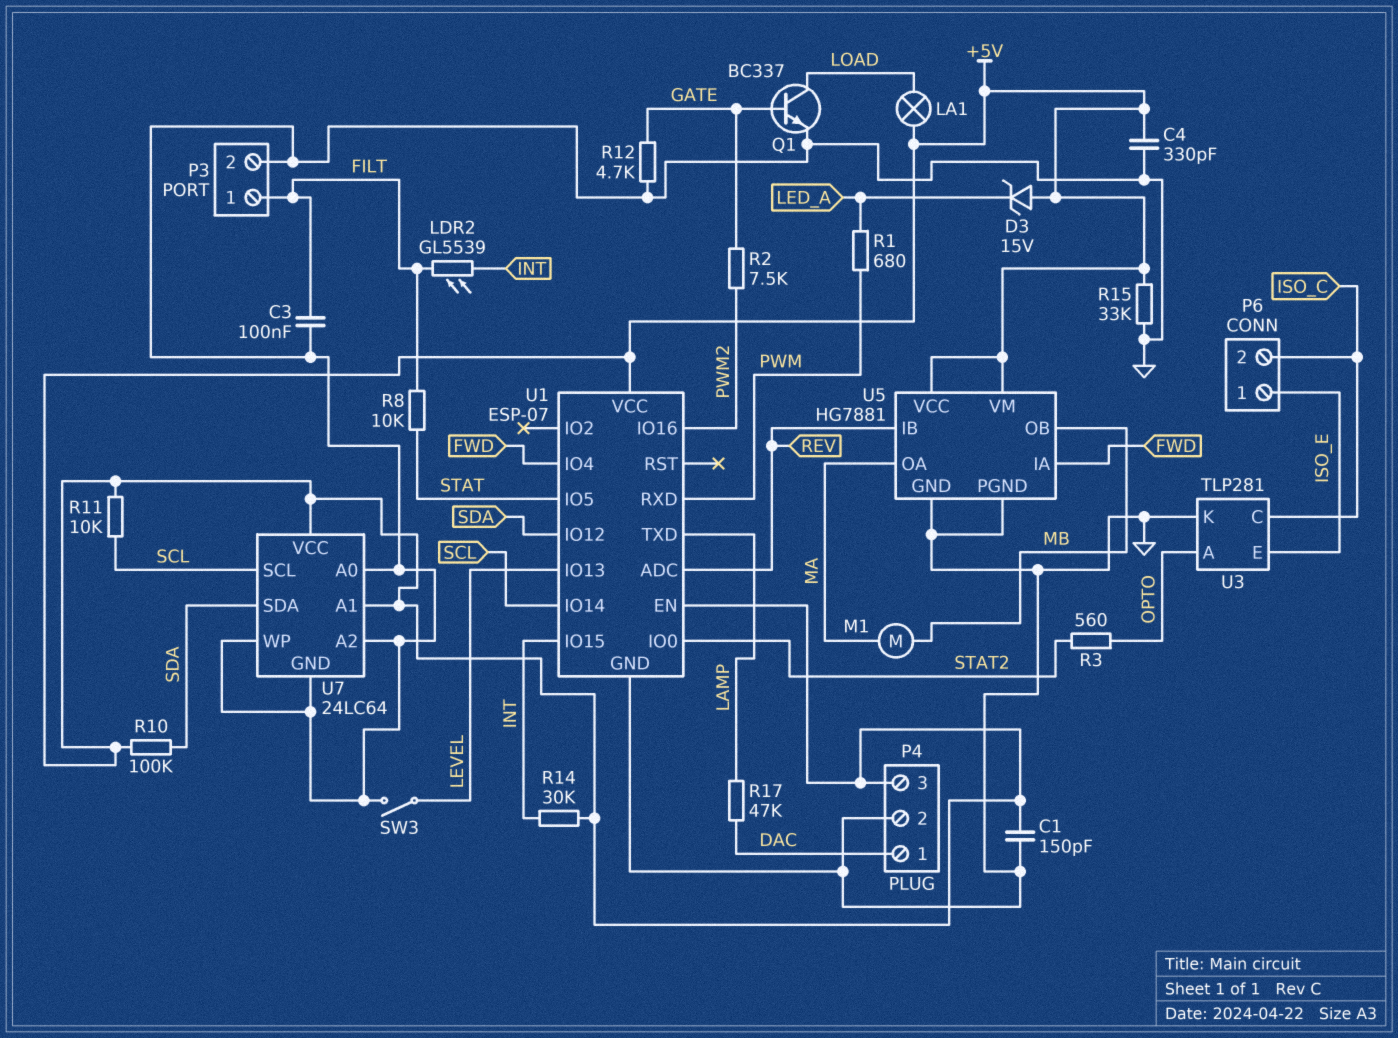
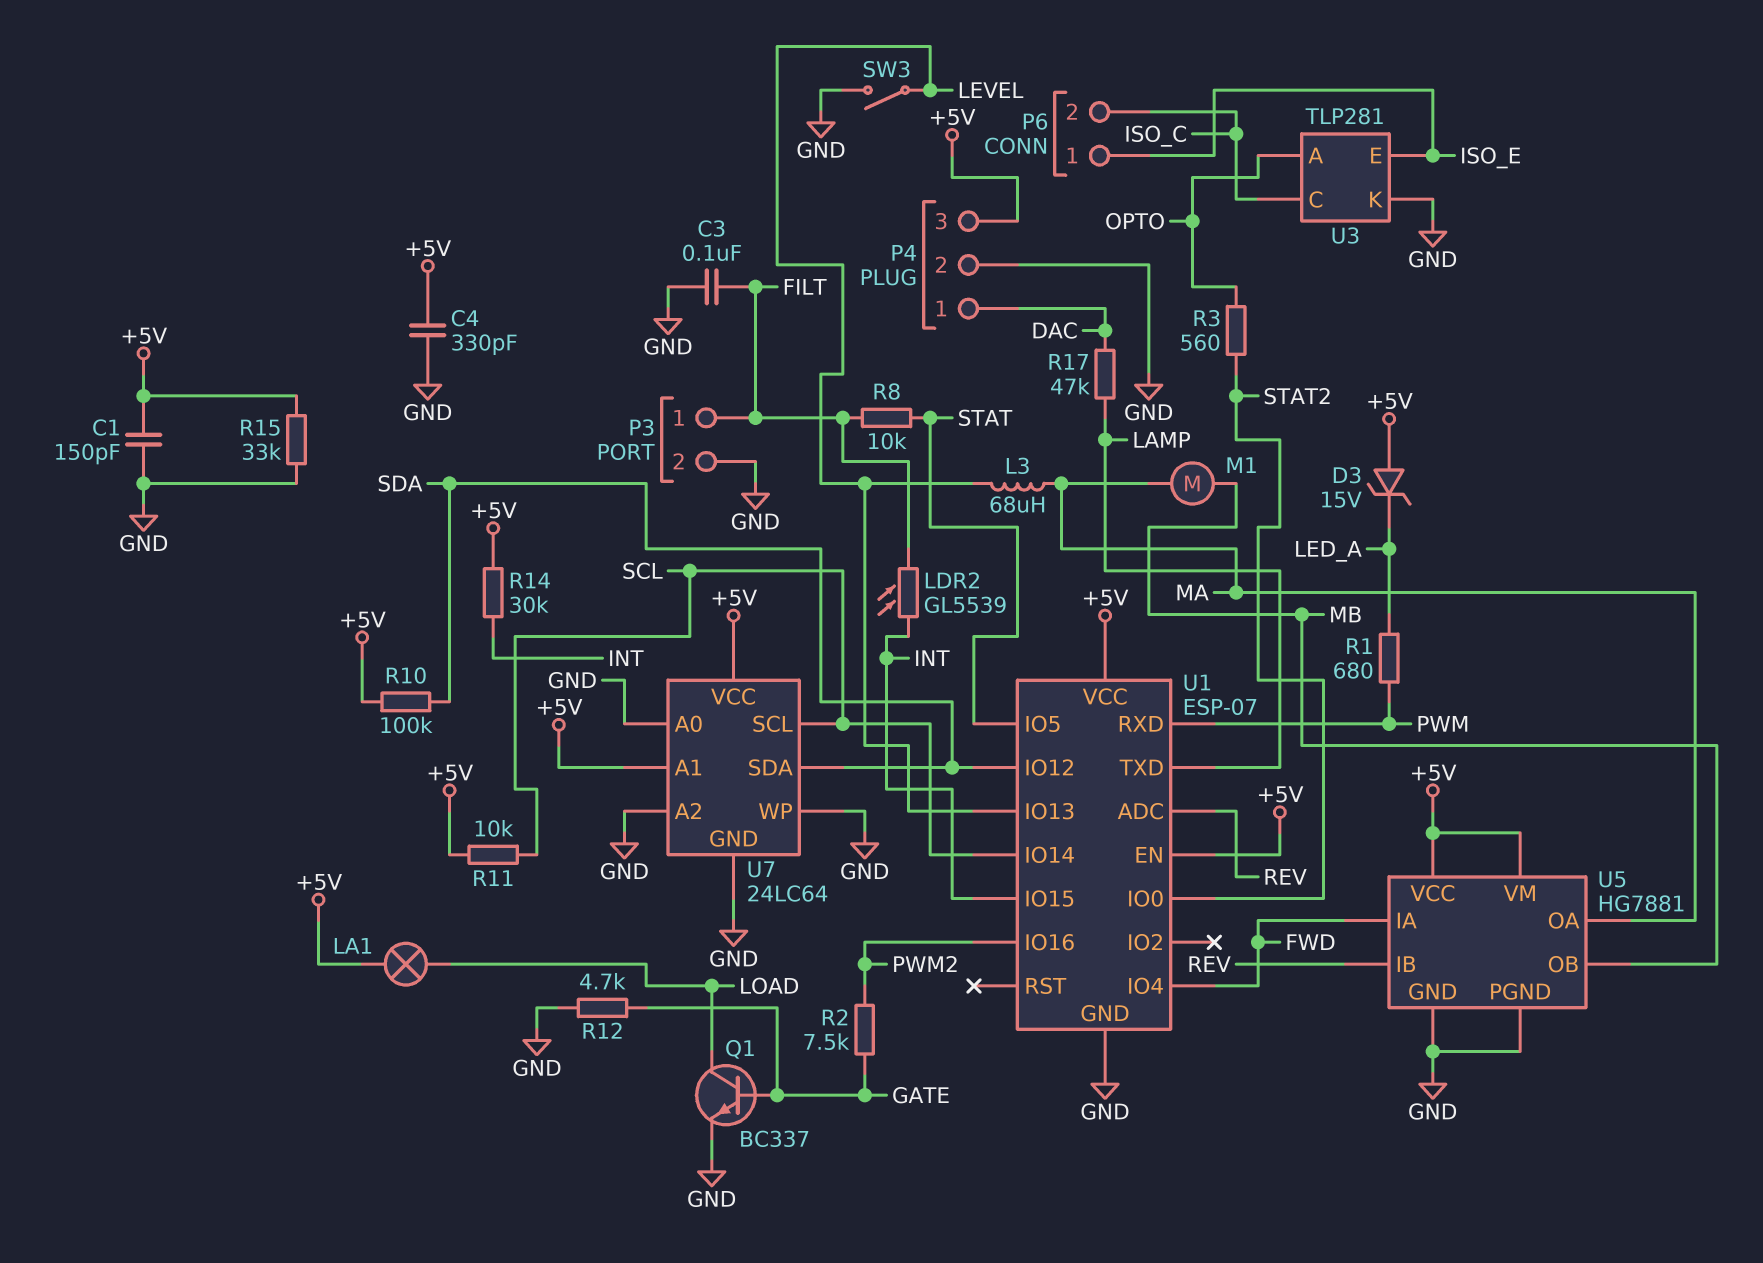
L3: none -> 68uH (LEVEL, MA)

